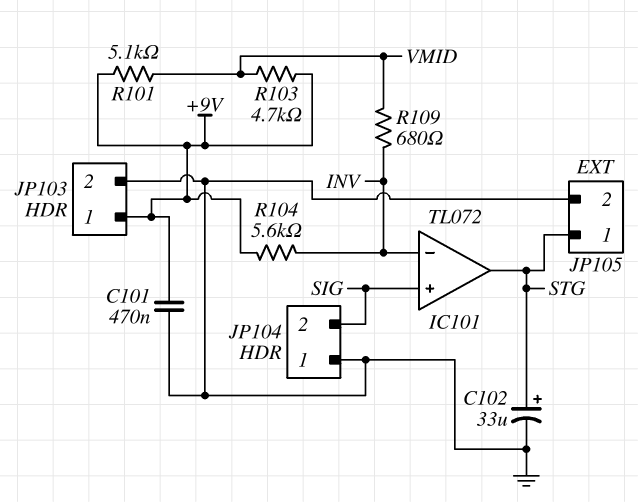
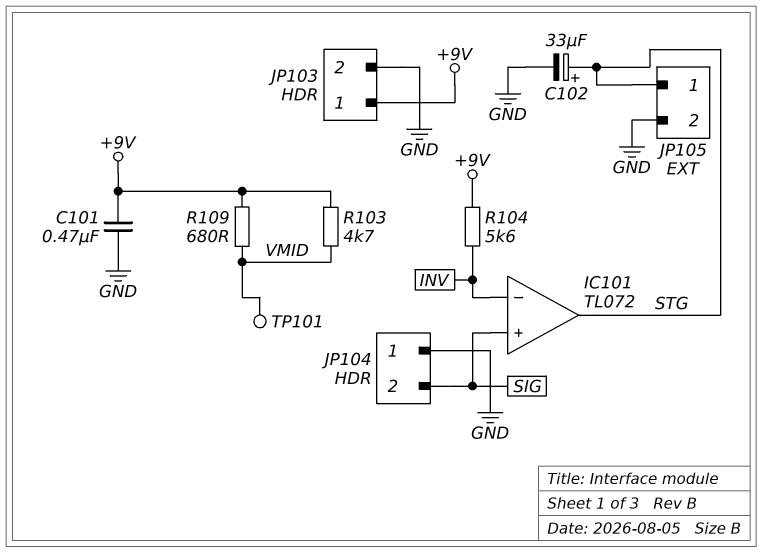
R101: 5.1k (+9V, VMID) -> none
R109: 680 (INV, VMID) -> 680 (+9V, VMID)
TP101: none -> test point (VMID)

